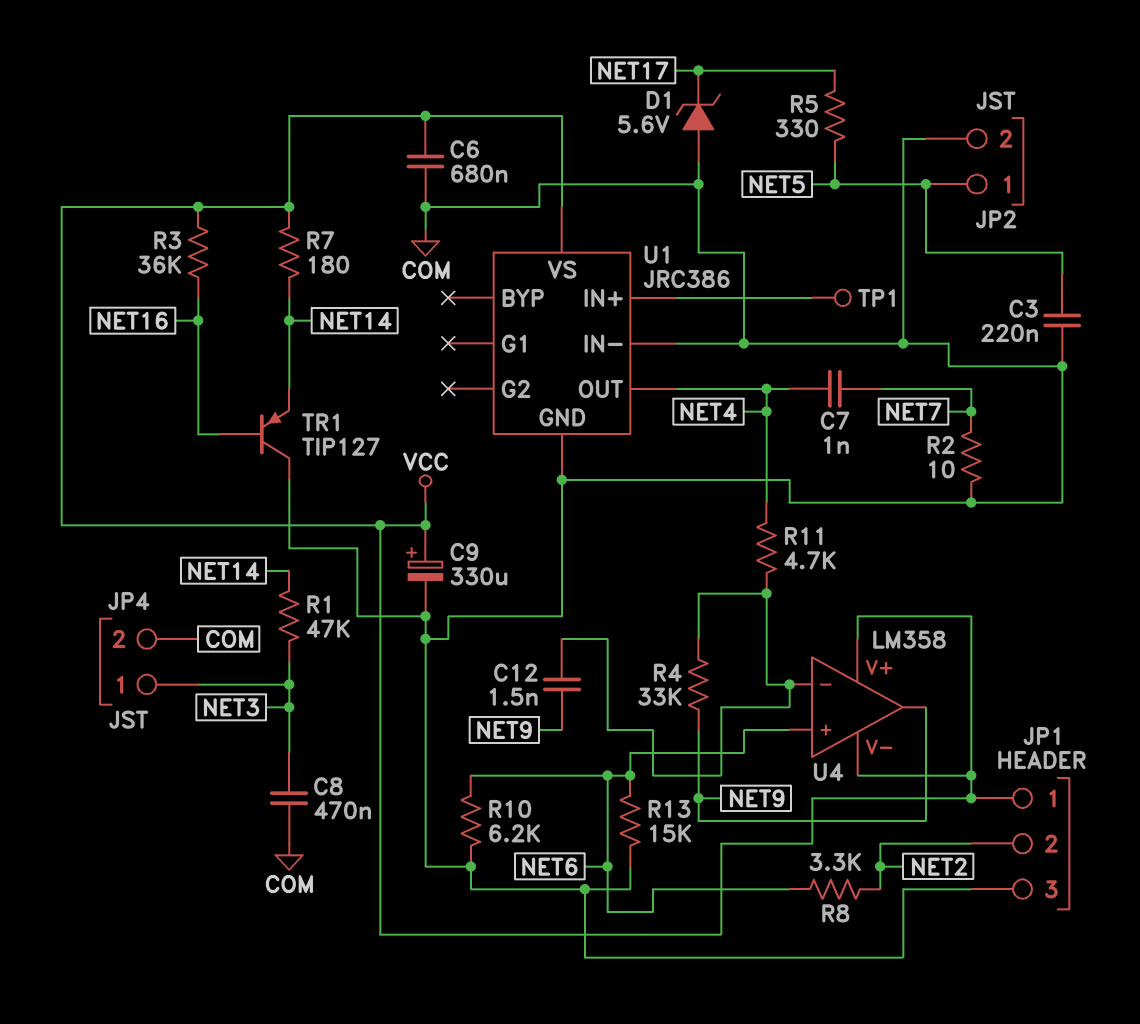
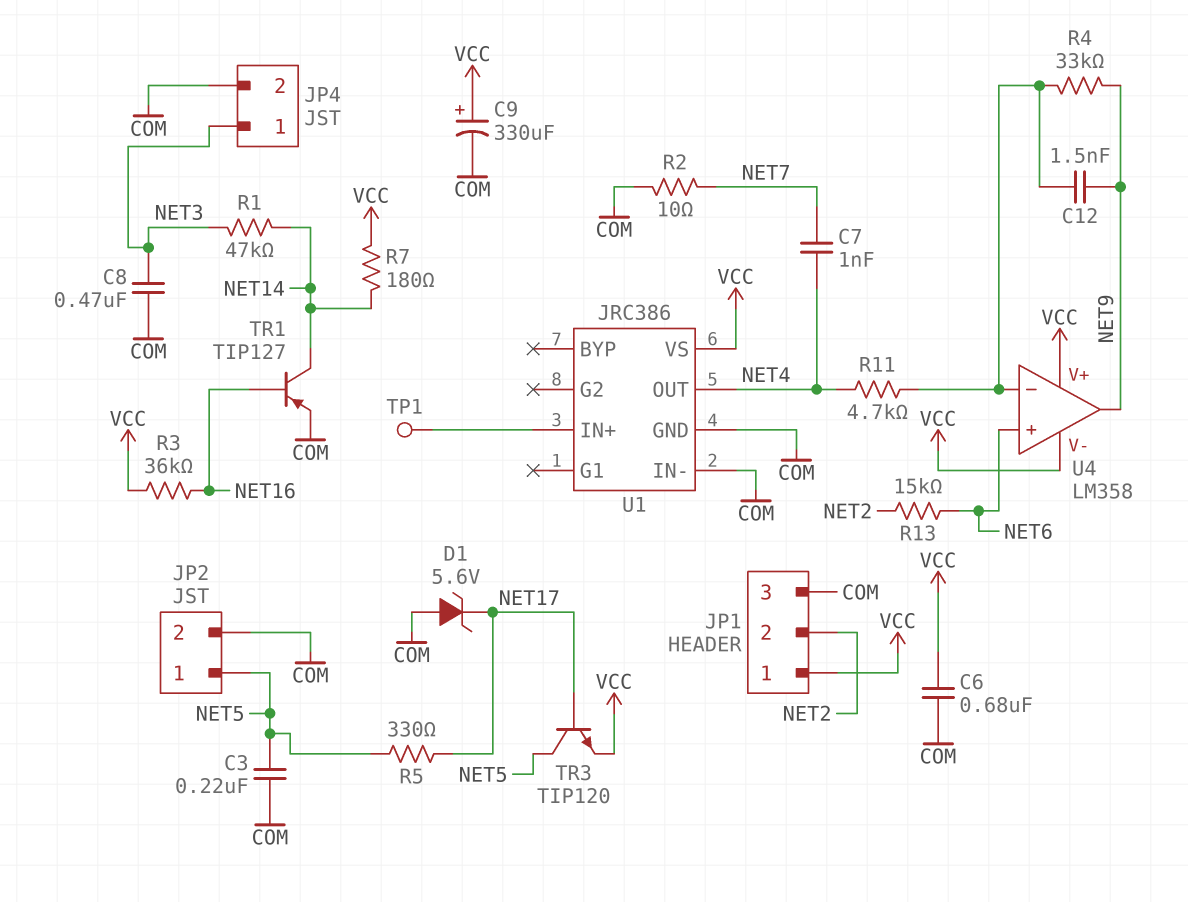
R8: 3.3k (NET2, NET6) -> none
R10: 6.2k (COM, NET6) -> none
R13: 15k (COM, NET6) -> 15k (NET2, NET6)
TR1: PNP TIP127 (B NET16, C COM, E NET14) -> PNP TIP127 (B NET16, C NET14, E COM)
TR3: none -> NPN TIP120 (B NET17, C NET5, E VCC)

